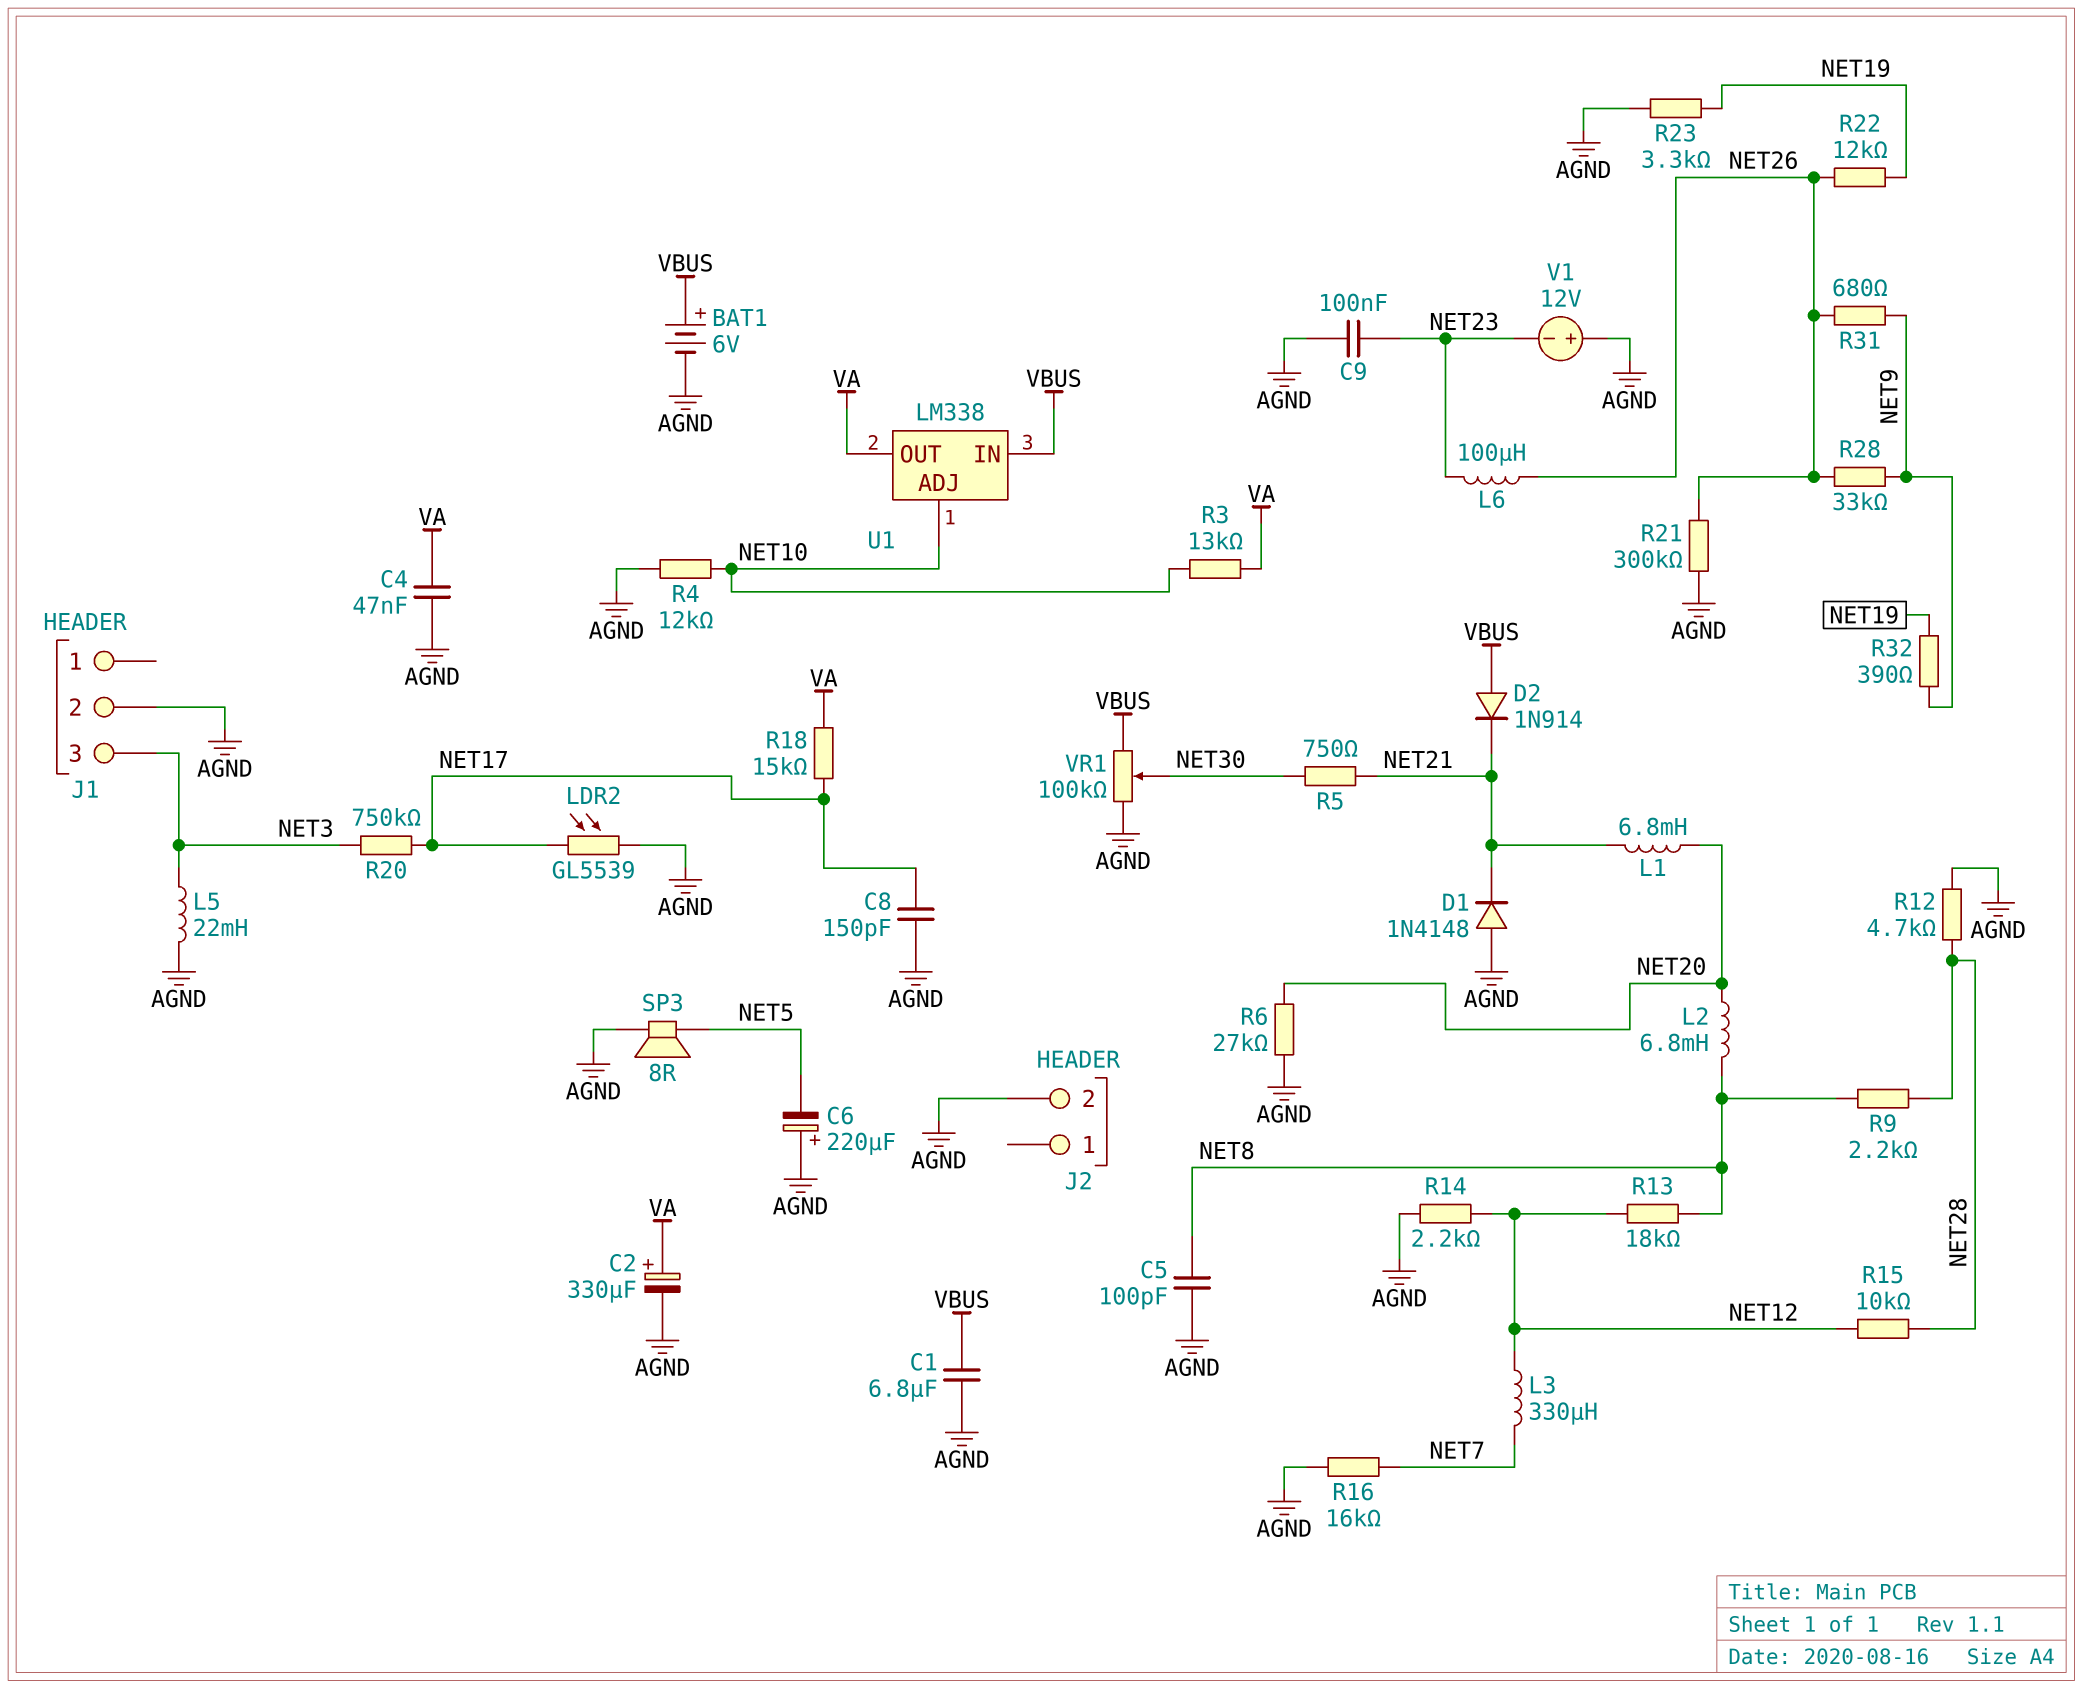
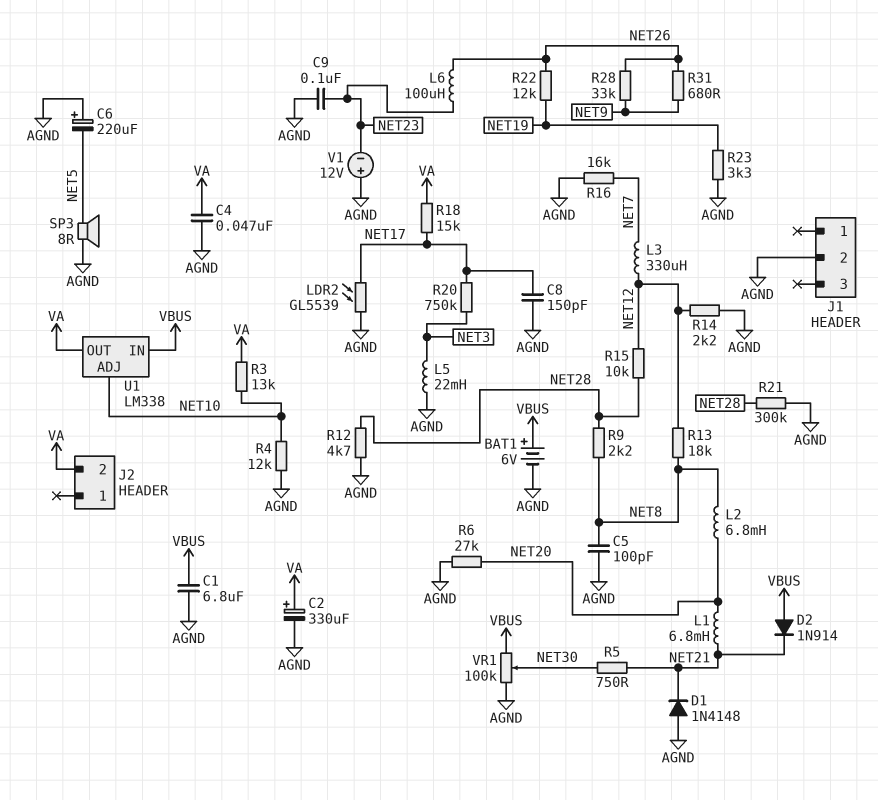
J1 pin 3: NET3 -> none
J2 pin 2: AGND -> VA
R21: 300k (AGND, NET26) -> 300k (AGND, NET28)
R32: 390 (NET9, NET19) -> none

